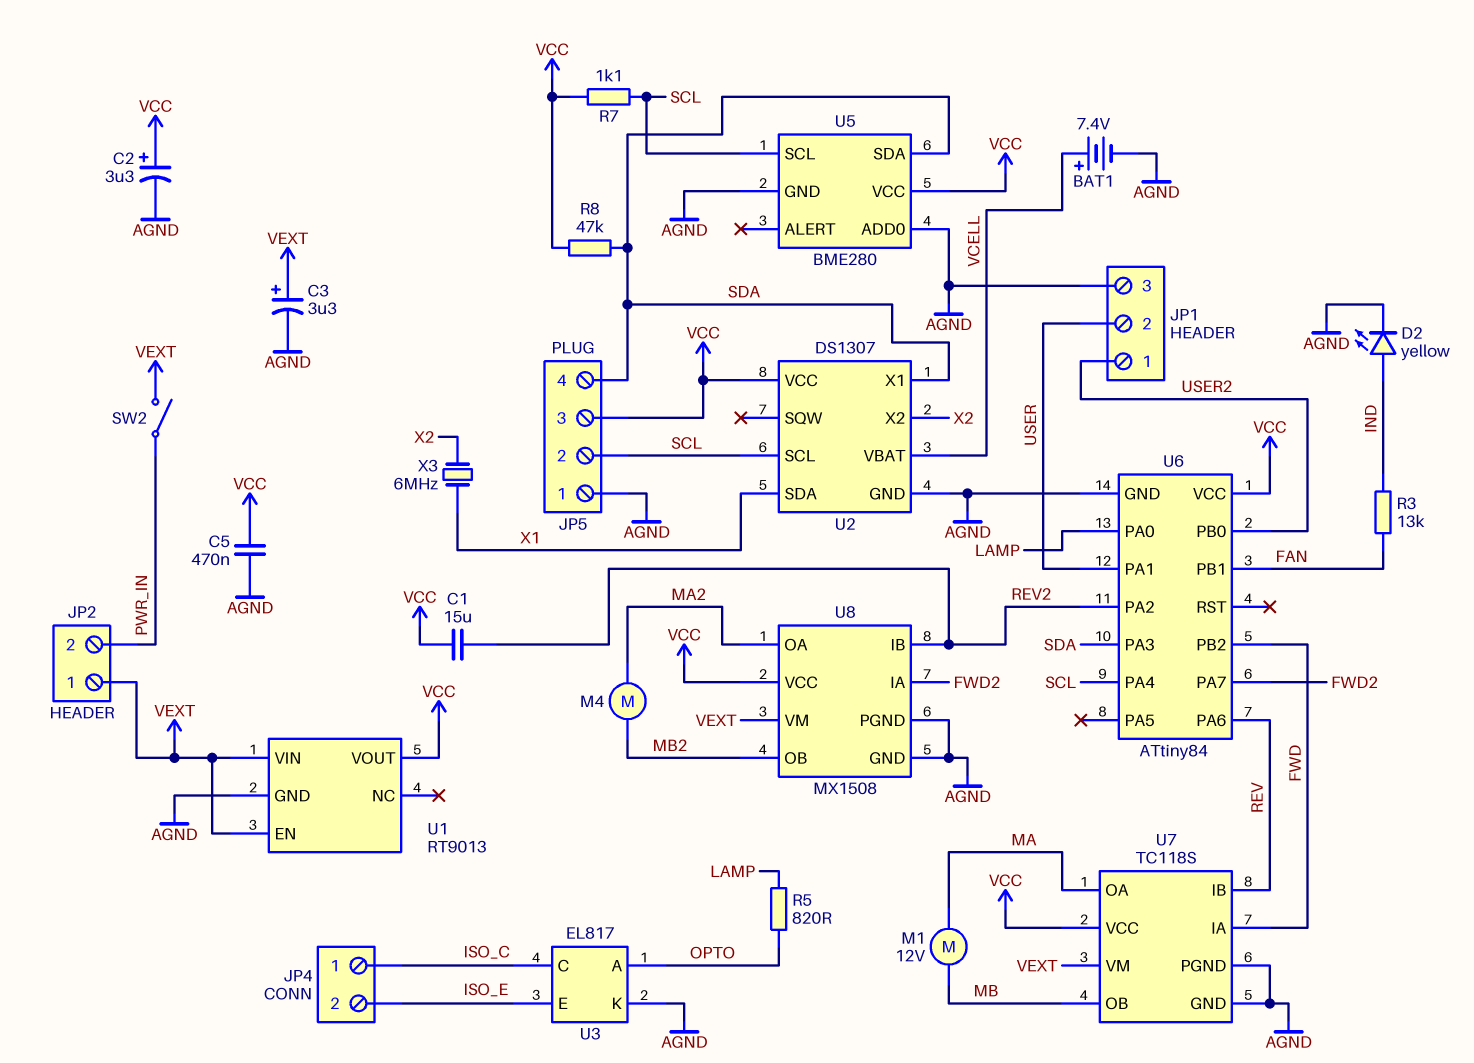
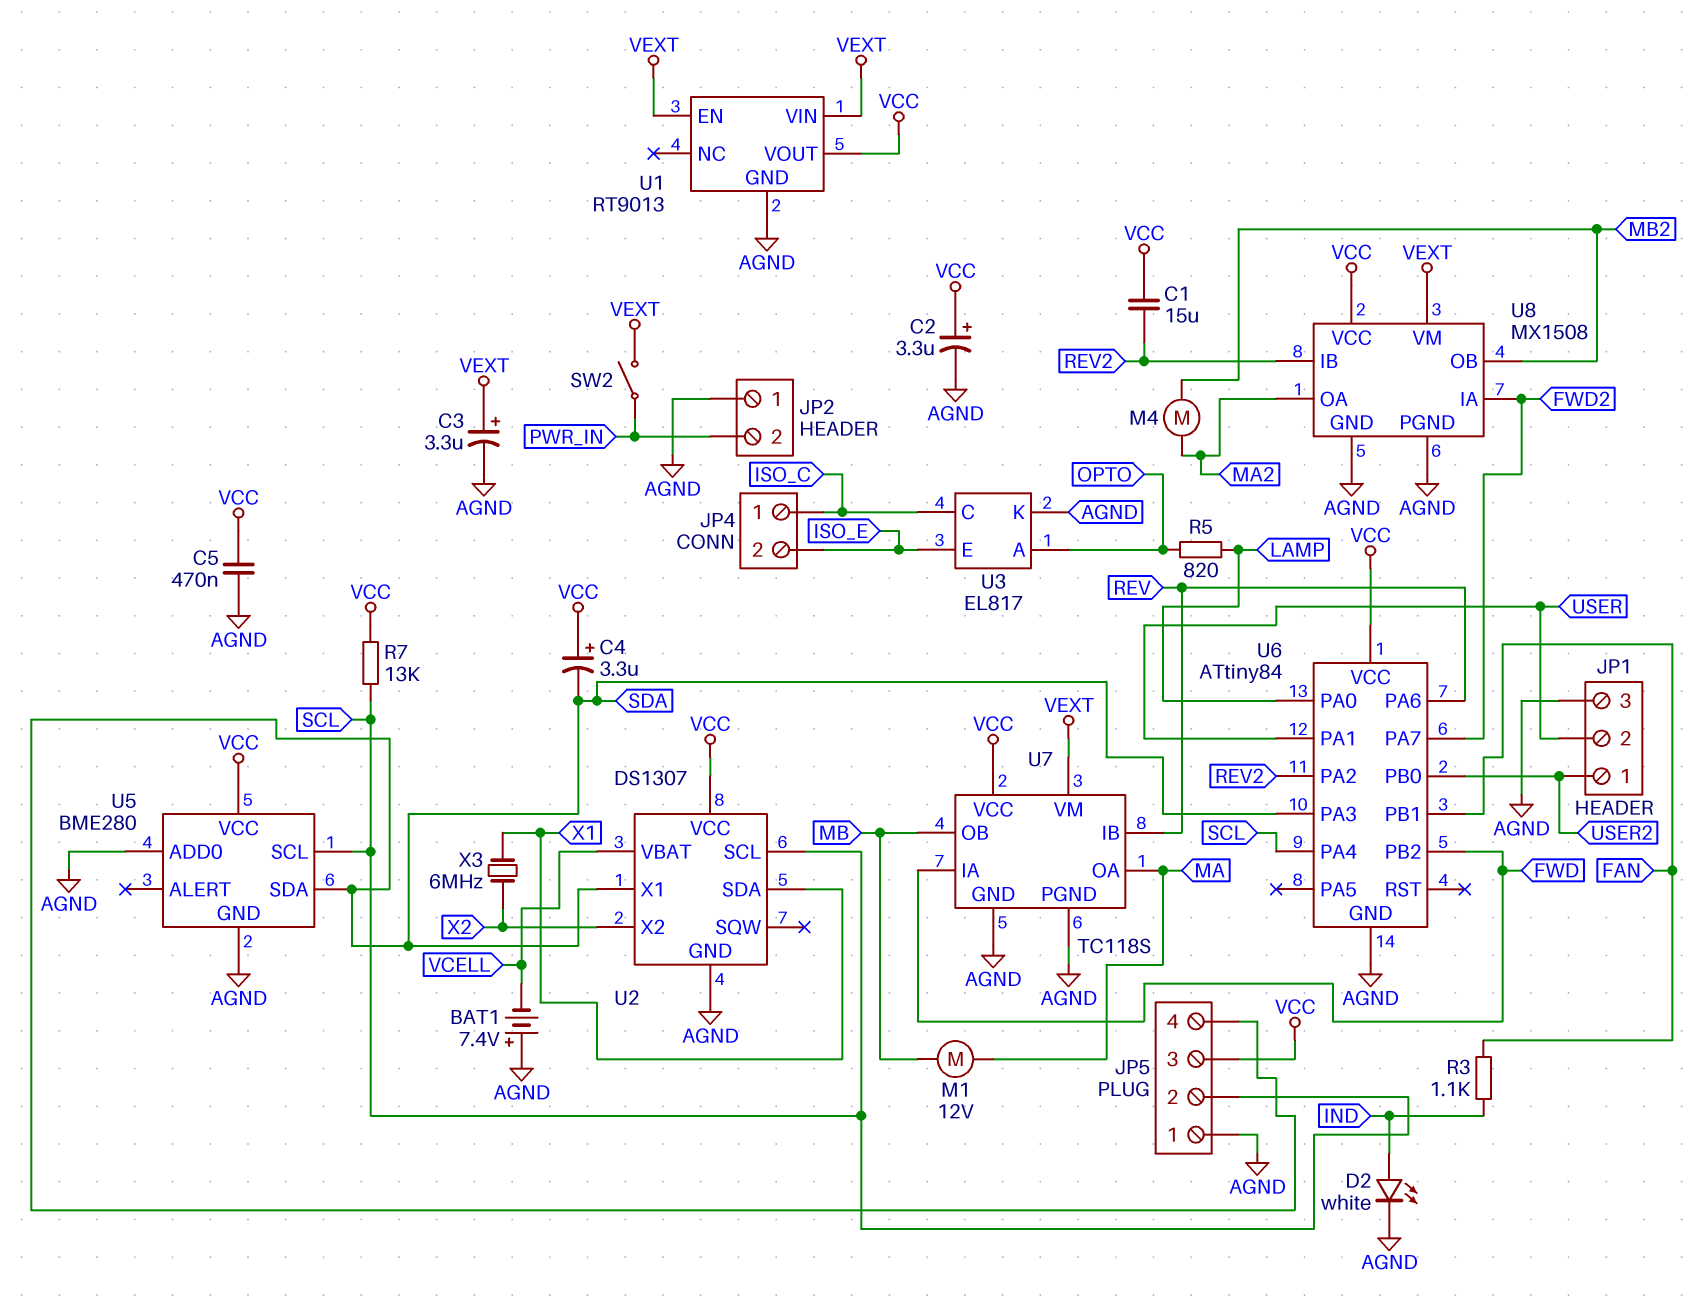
BAT1: 7.4V (plus VCELL, minus AGND) -> 7.4V (plus AGND, minus VCELL)
C4: none -> 3.3uF (plus VCC, minus SDA)
D2: LED yellow (A IND, K AGND) -> LED white (A IND, K AGND)
JP2 pin 1: VEXT -> AGND
R3: 13k (FAN, IND) -> 1.1k (FAN, IND)
R7: 1.1k (SCL, VCC) -> 13k (SCL, VCC)
R8: 47k (SDA, VCC) -> none

